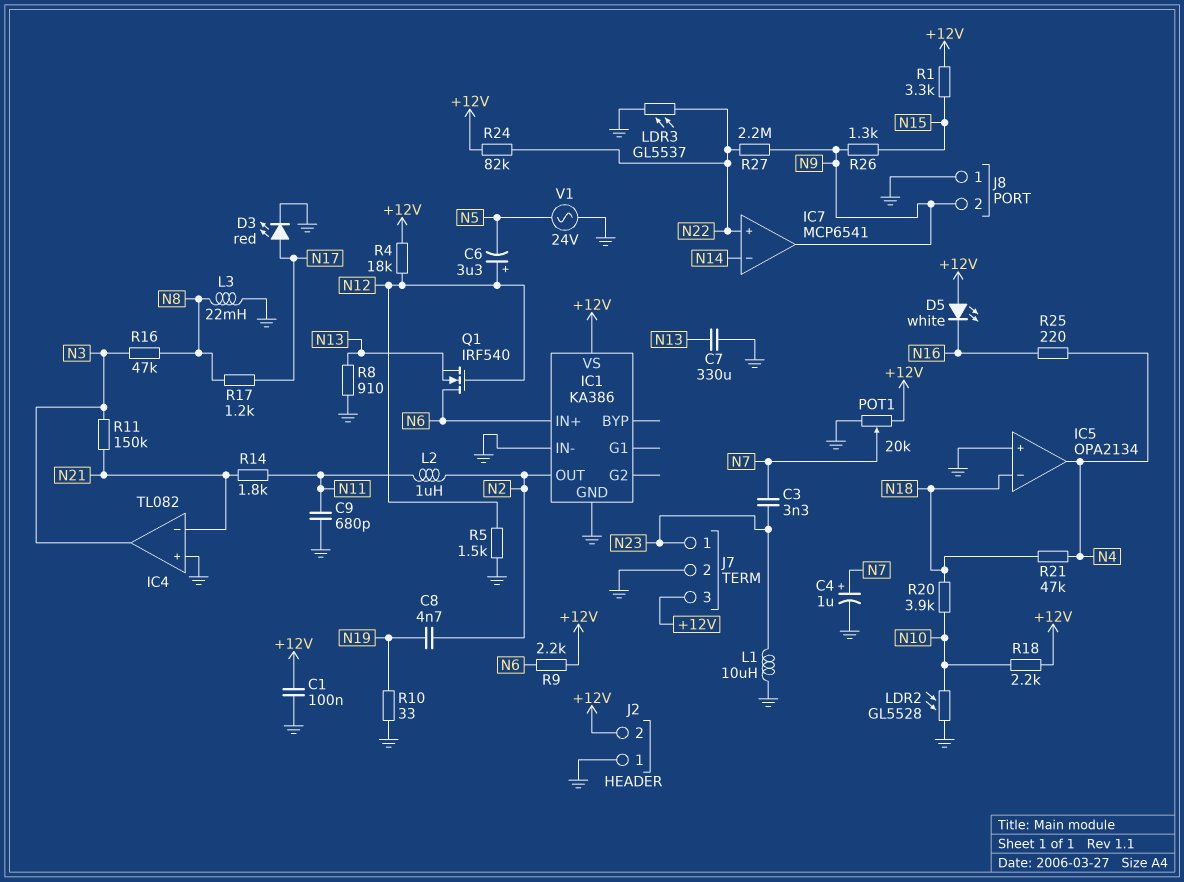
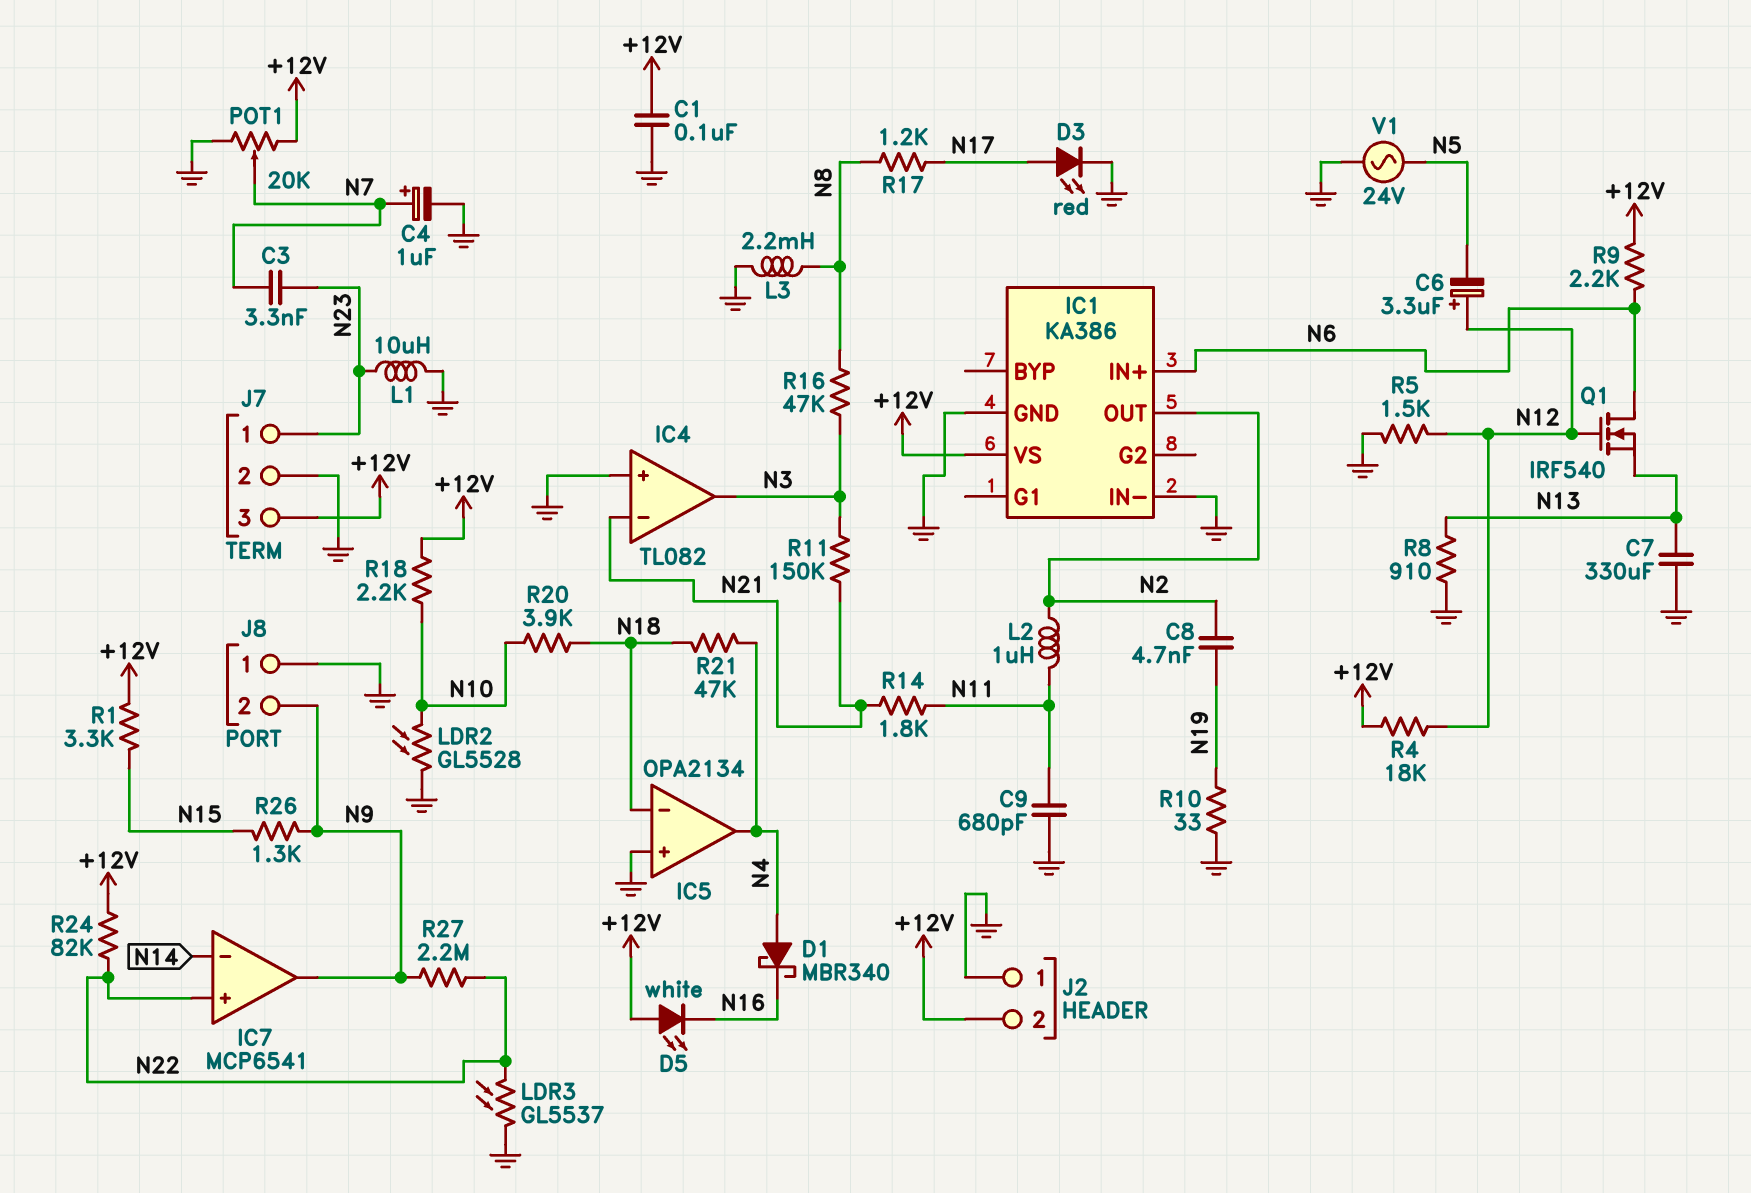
D1: none -> schottky MBR340 (A N4, K N16)
L3: 22mH (GND, N8) -> 2.2mH (GND, N8)
R25: 220 (N4, N16) -> none

